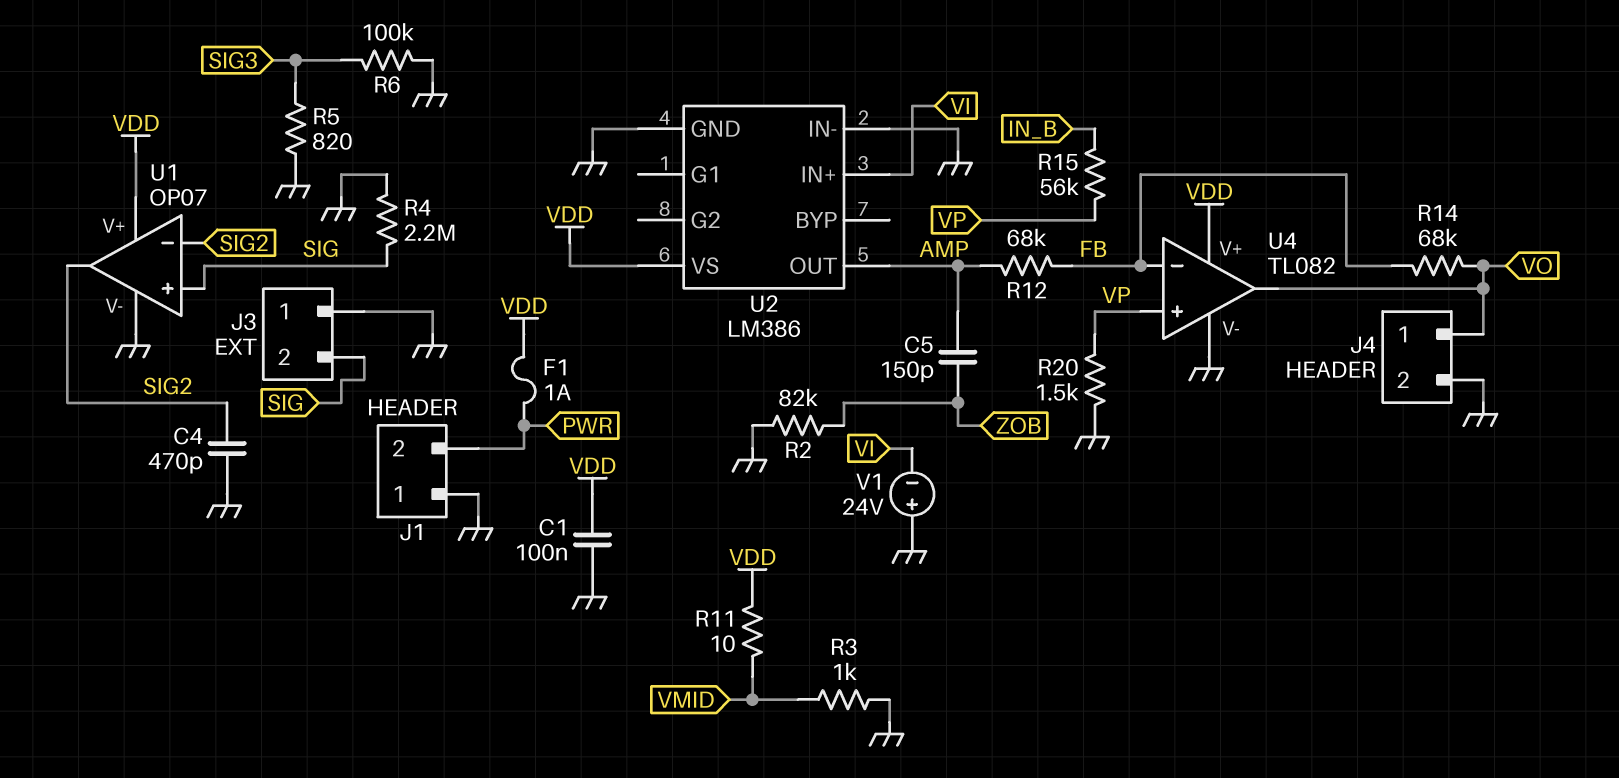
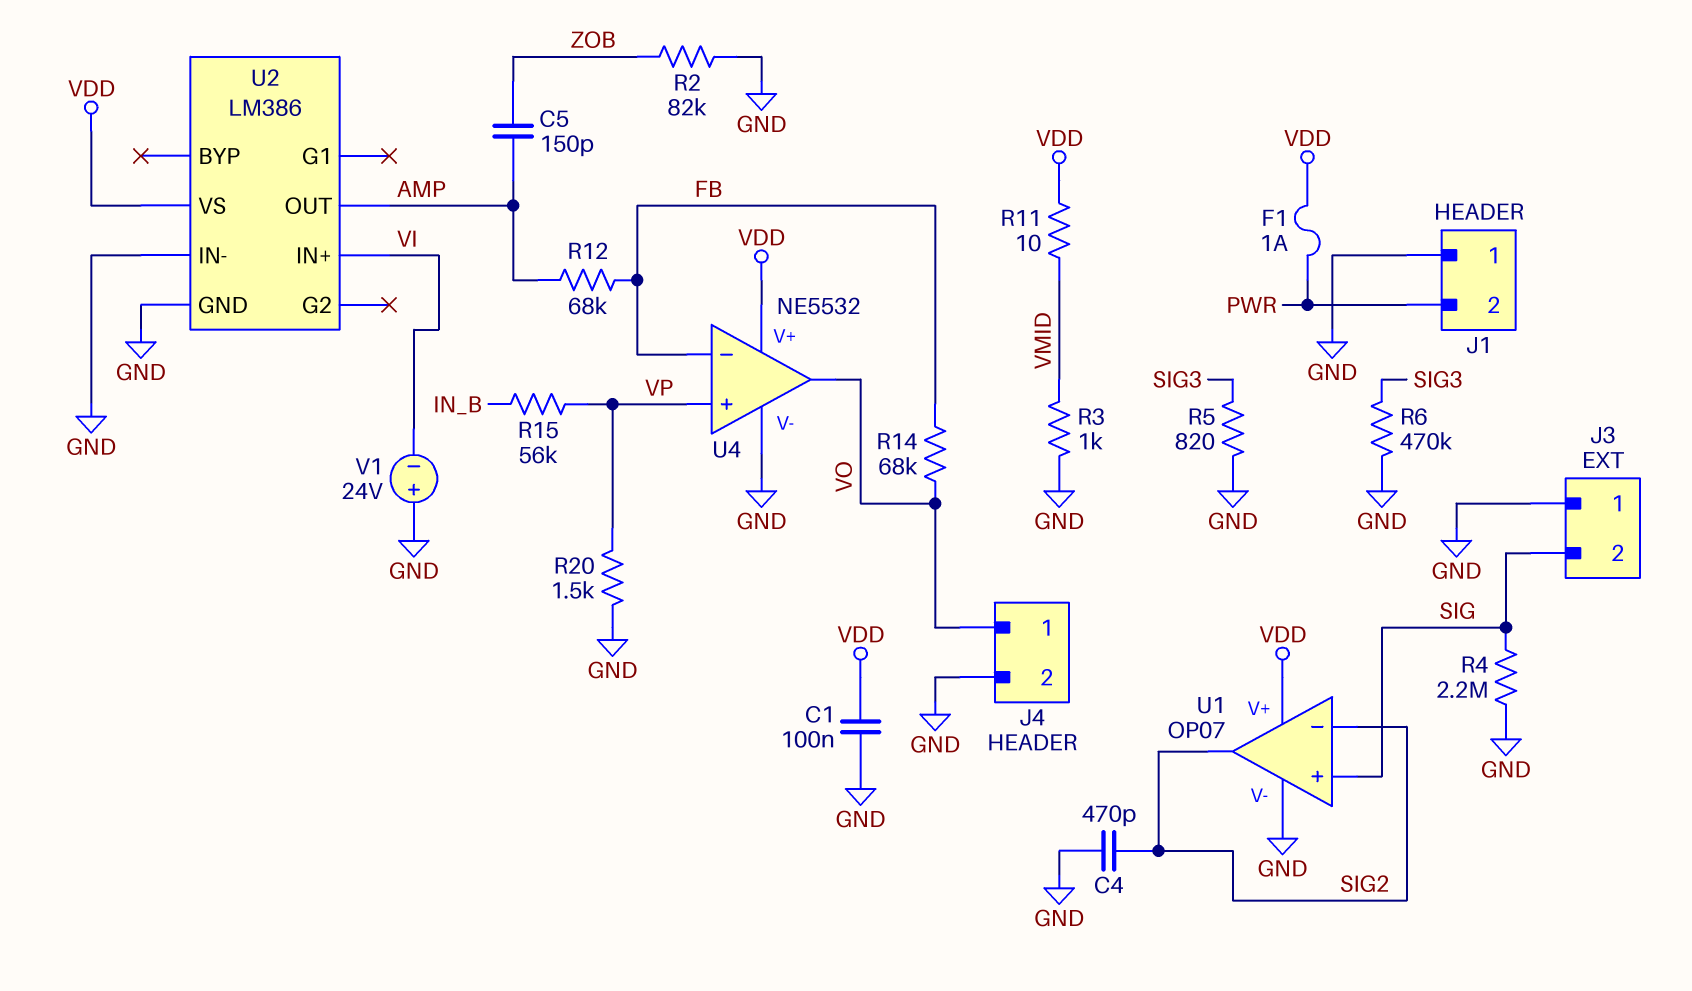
R6: 100k (GND, SIG3) -> 470k (GND, SIG3)
U4: TL082 -> NE5532

